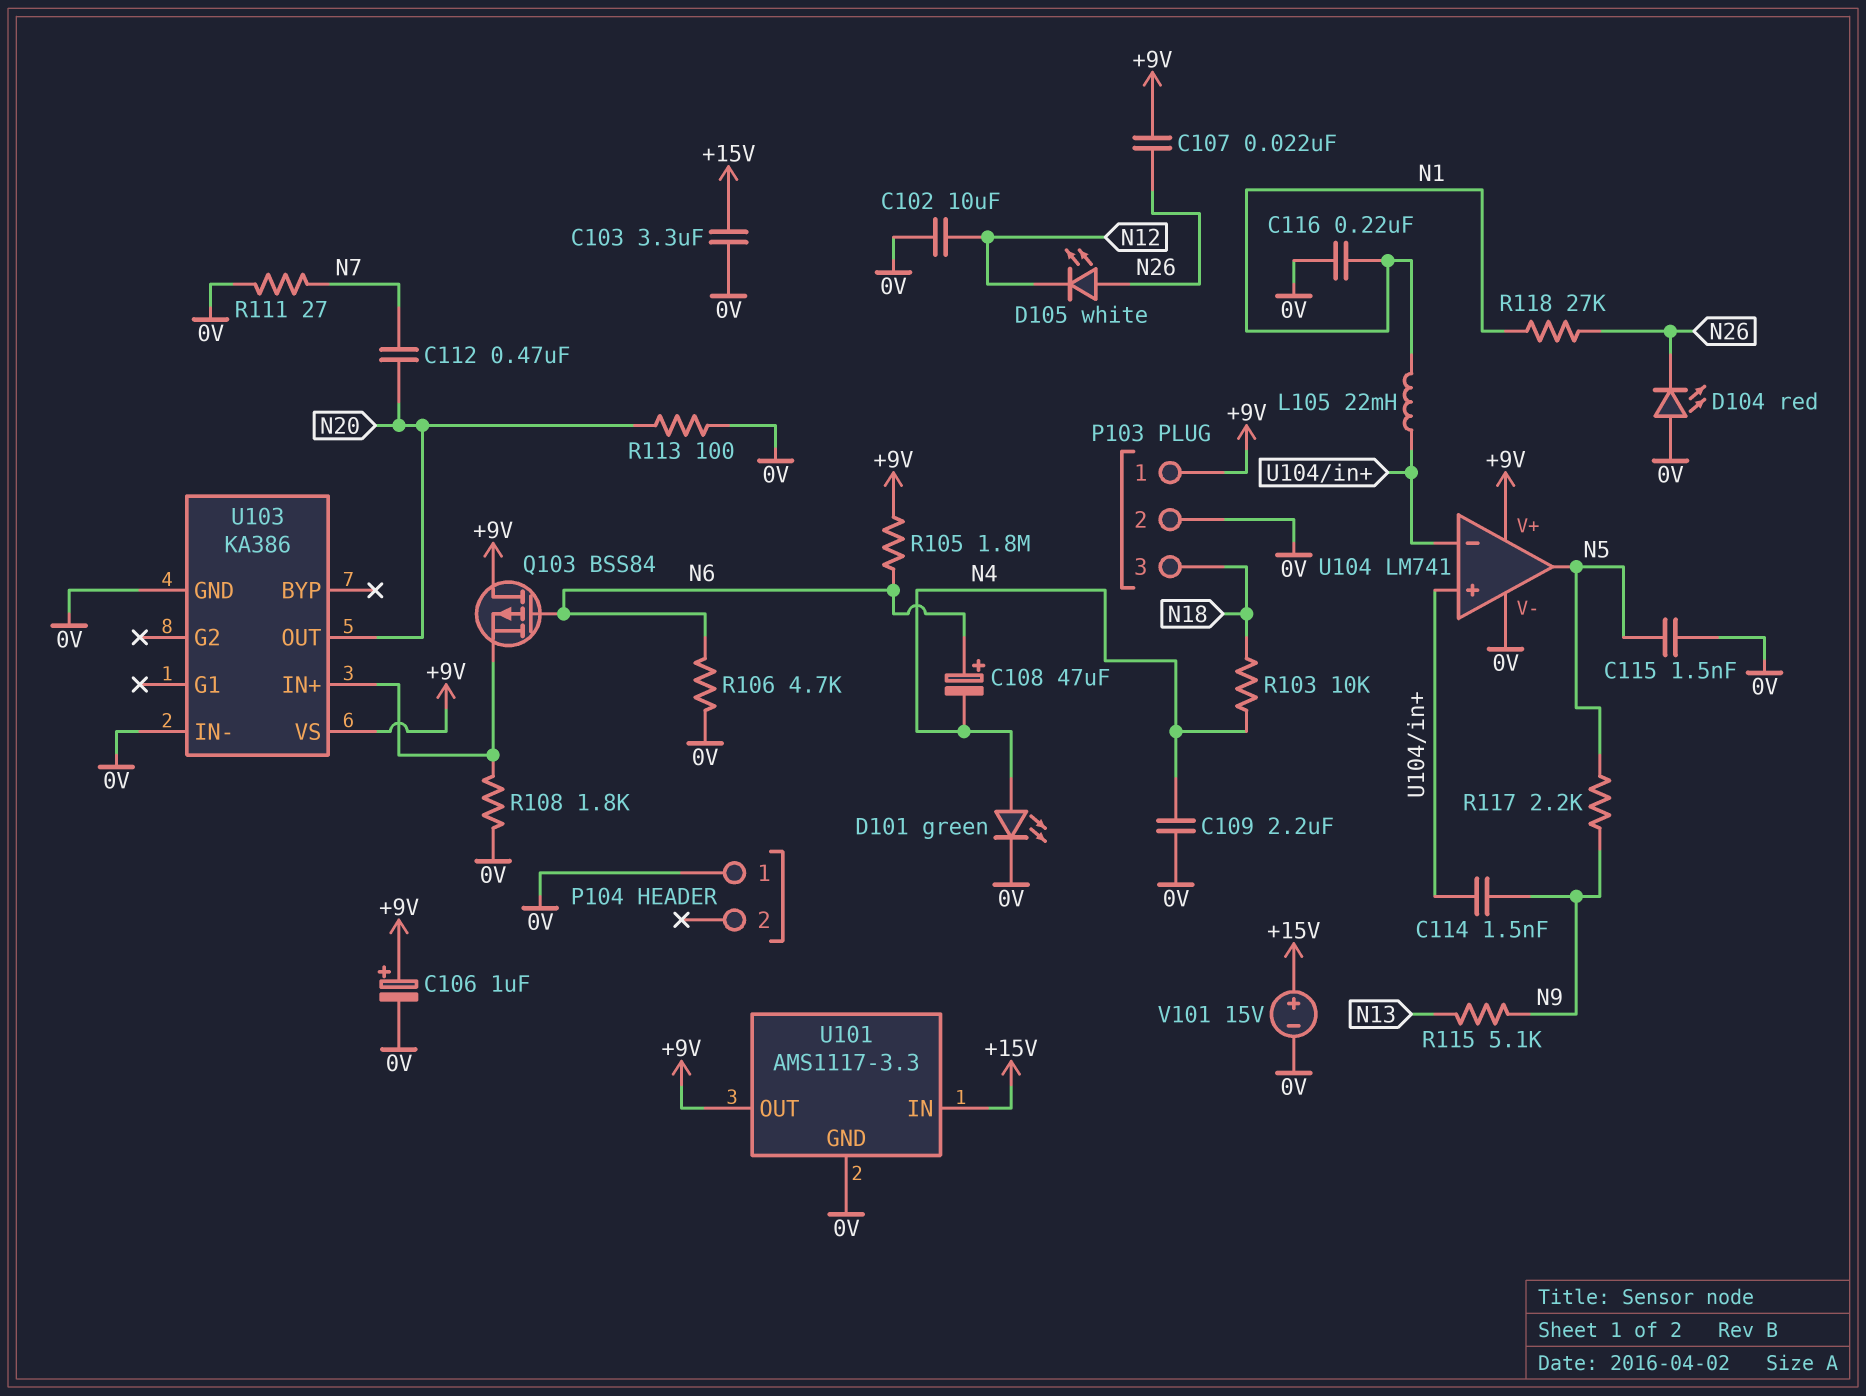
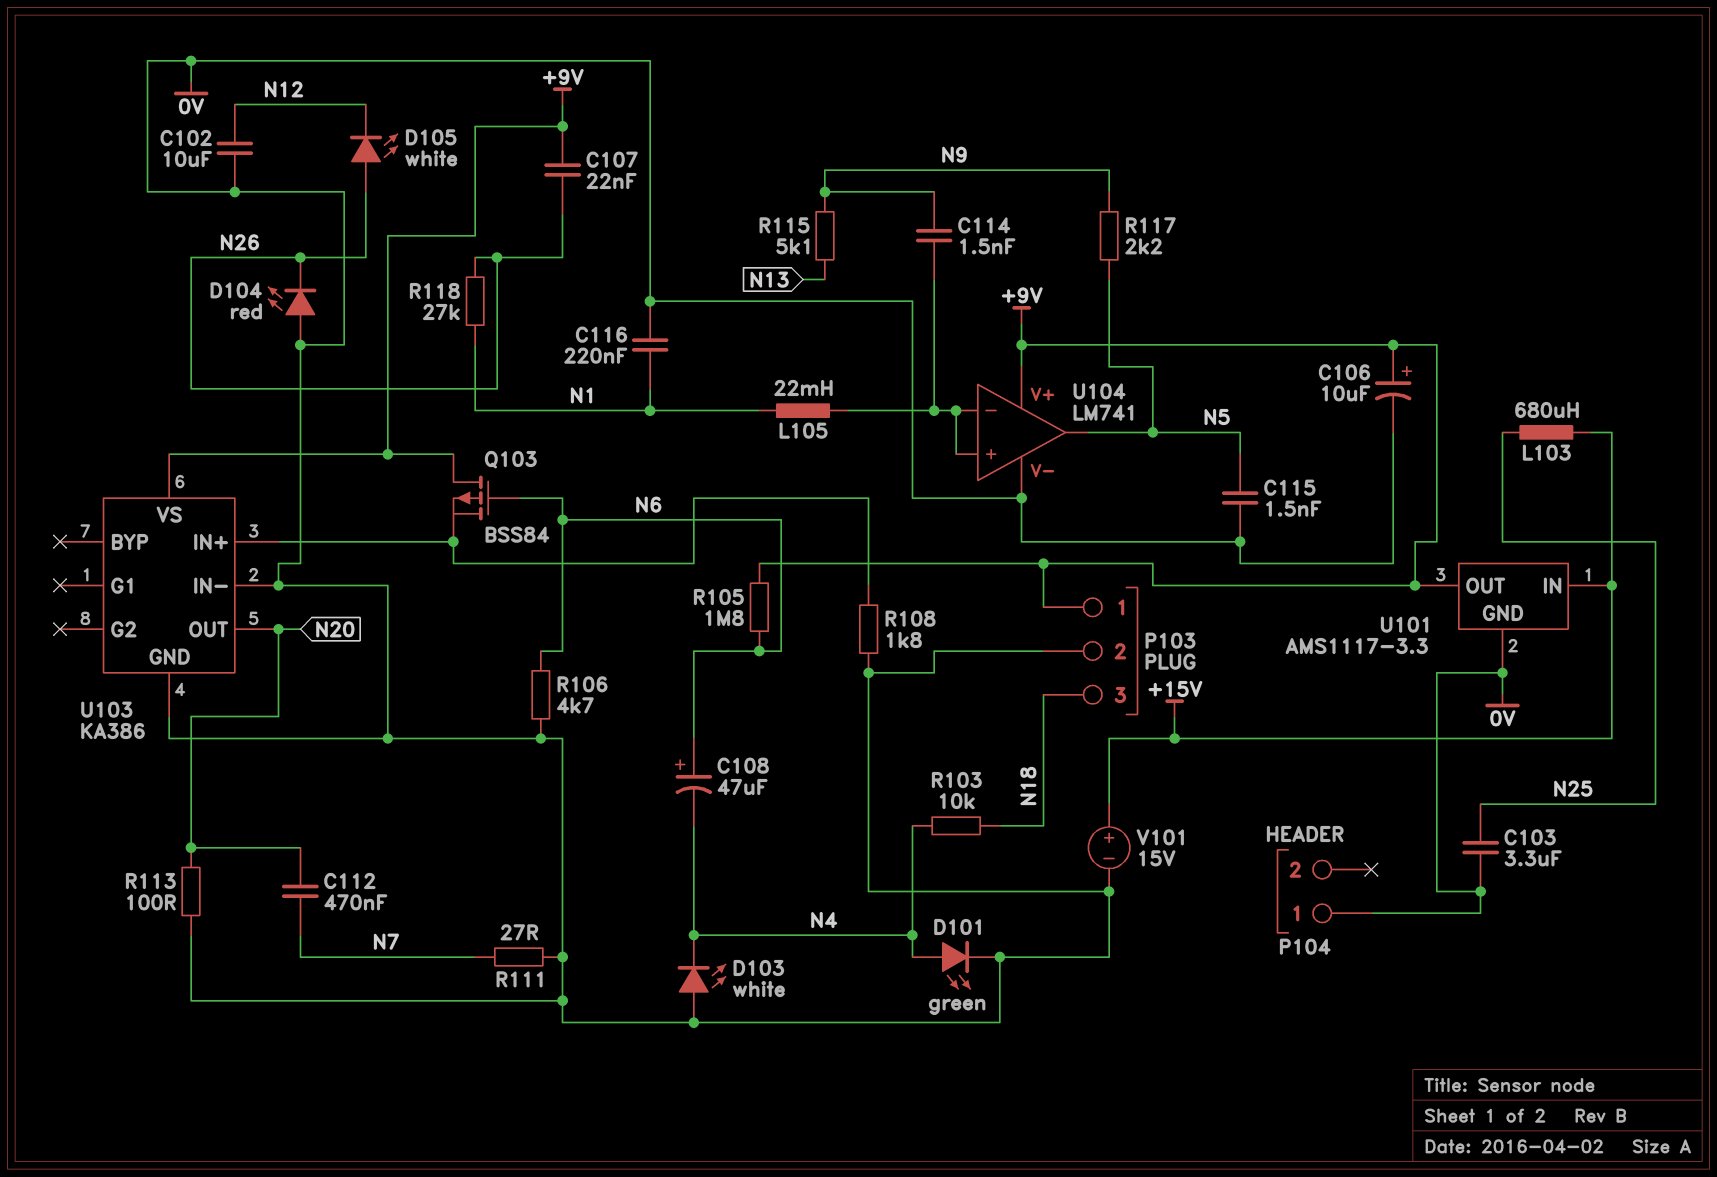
C103: 3.3uF (+15V, 0V) -> 3.3uF (0V, N25)
C106: 1uF (plus +9V, minus 0V) -> 10uF (plus +9V, minus 0V)
C109: 2.2uF (0V, N4) -> none
D103: none -> LED white (A 0V, K N4)
L103: none -> 680uH (+15V, N25)

